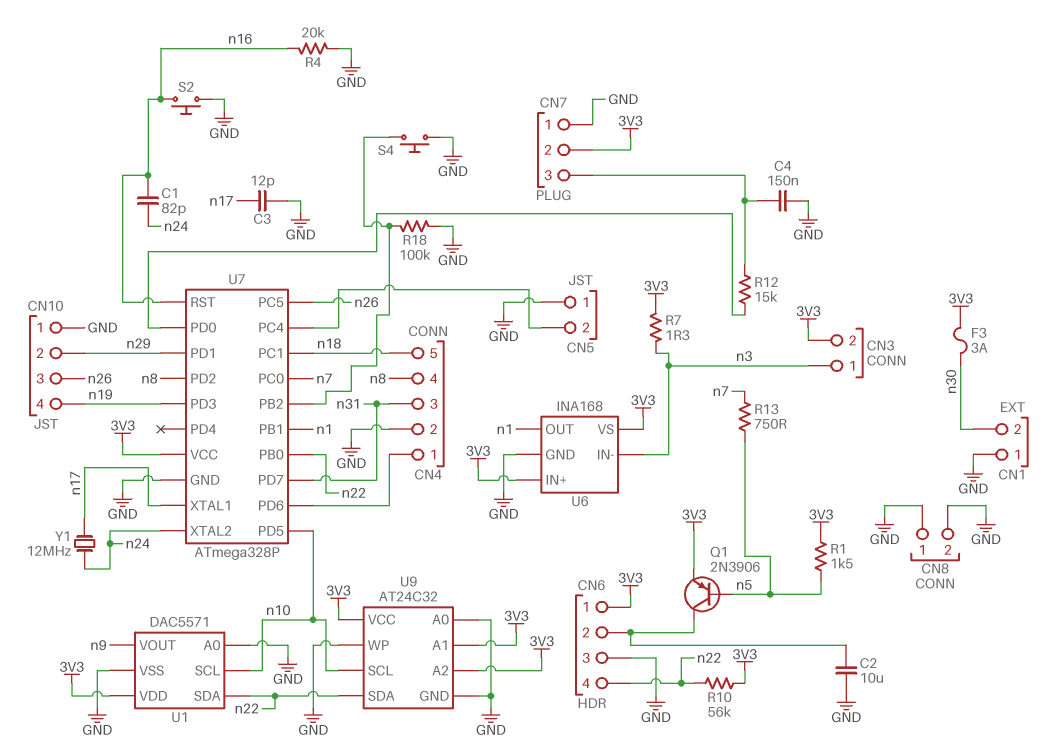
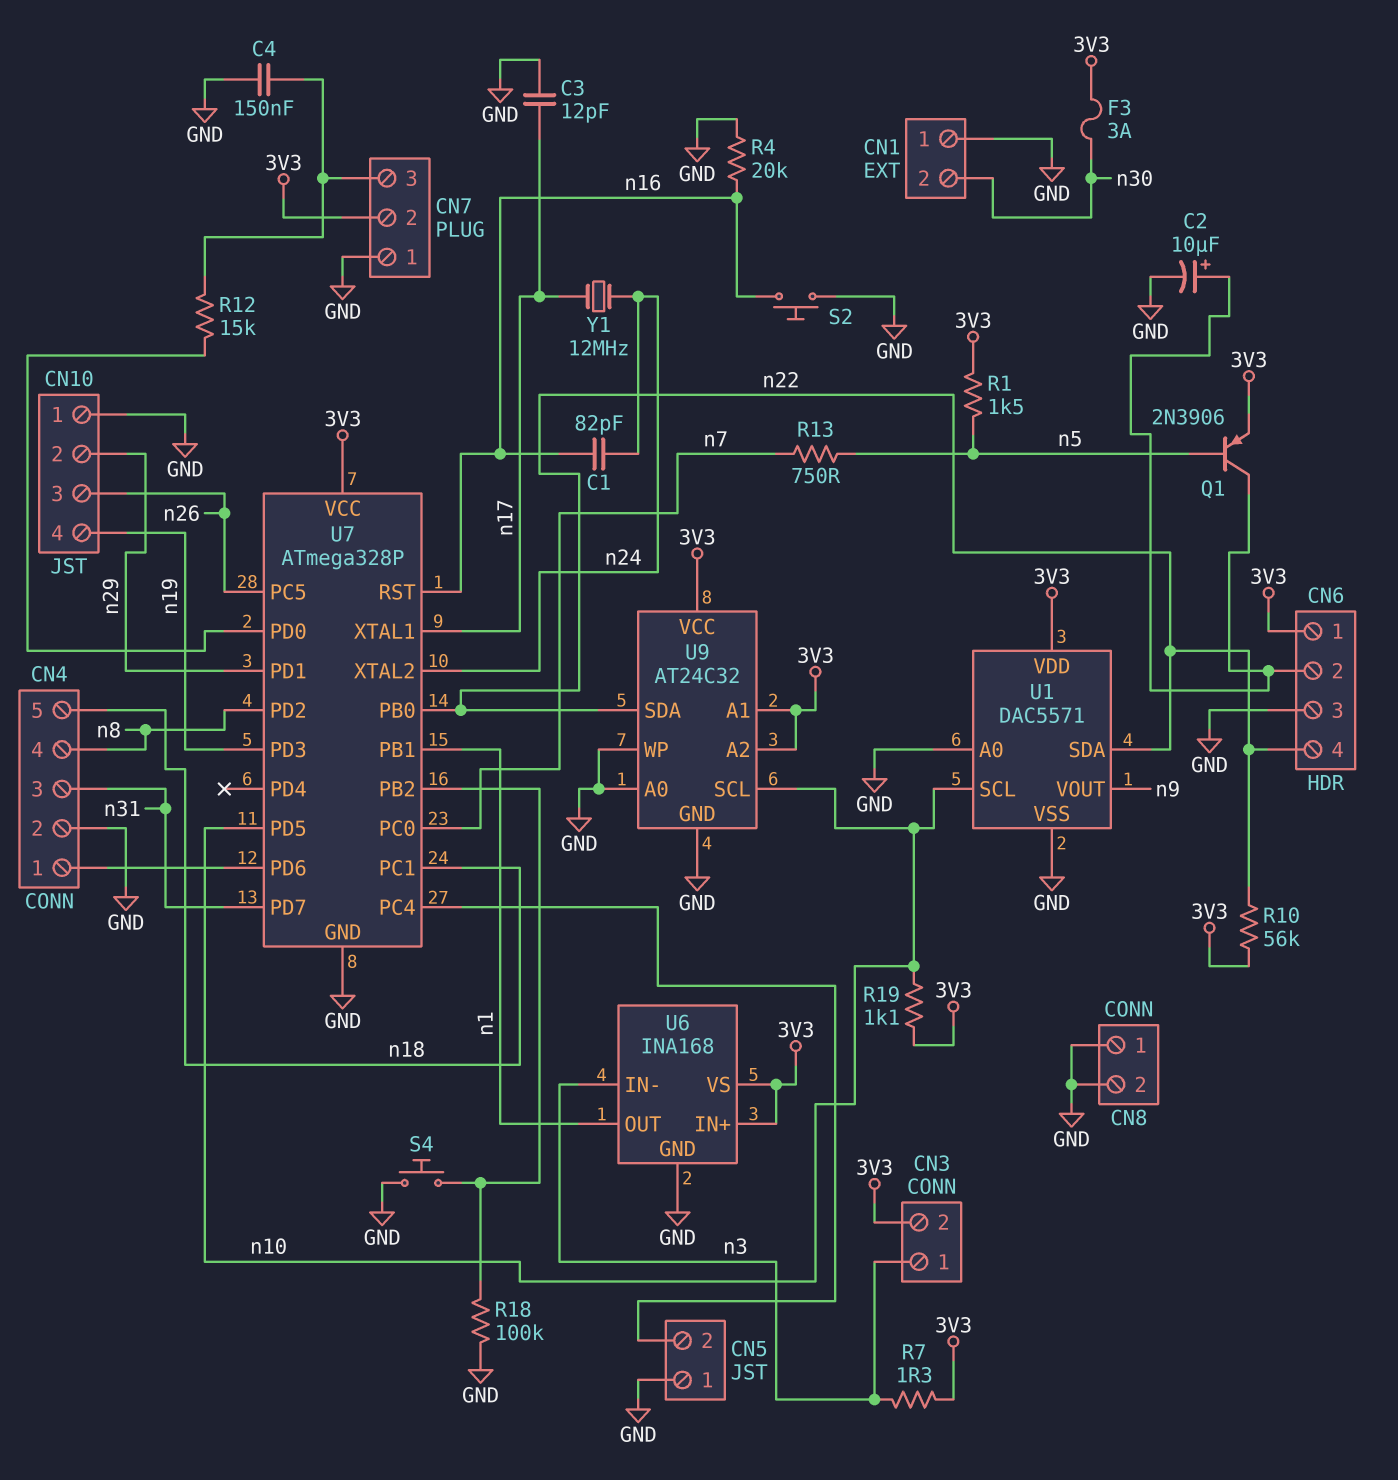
C2: 10uF (CN6/2, GND) -> 10uF (plus CN6/2, minus GND)
R19: none -> 1.1k (3V3, n10)

